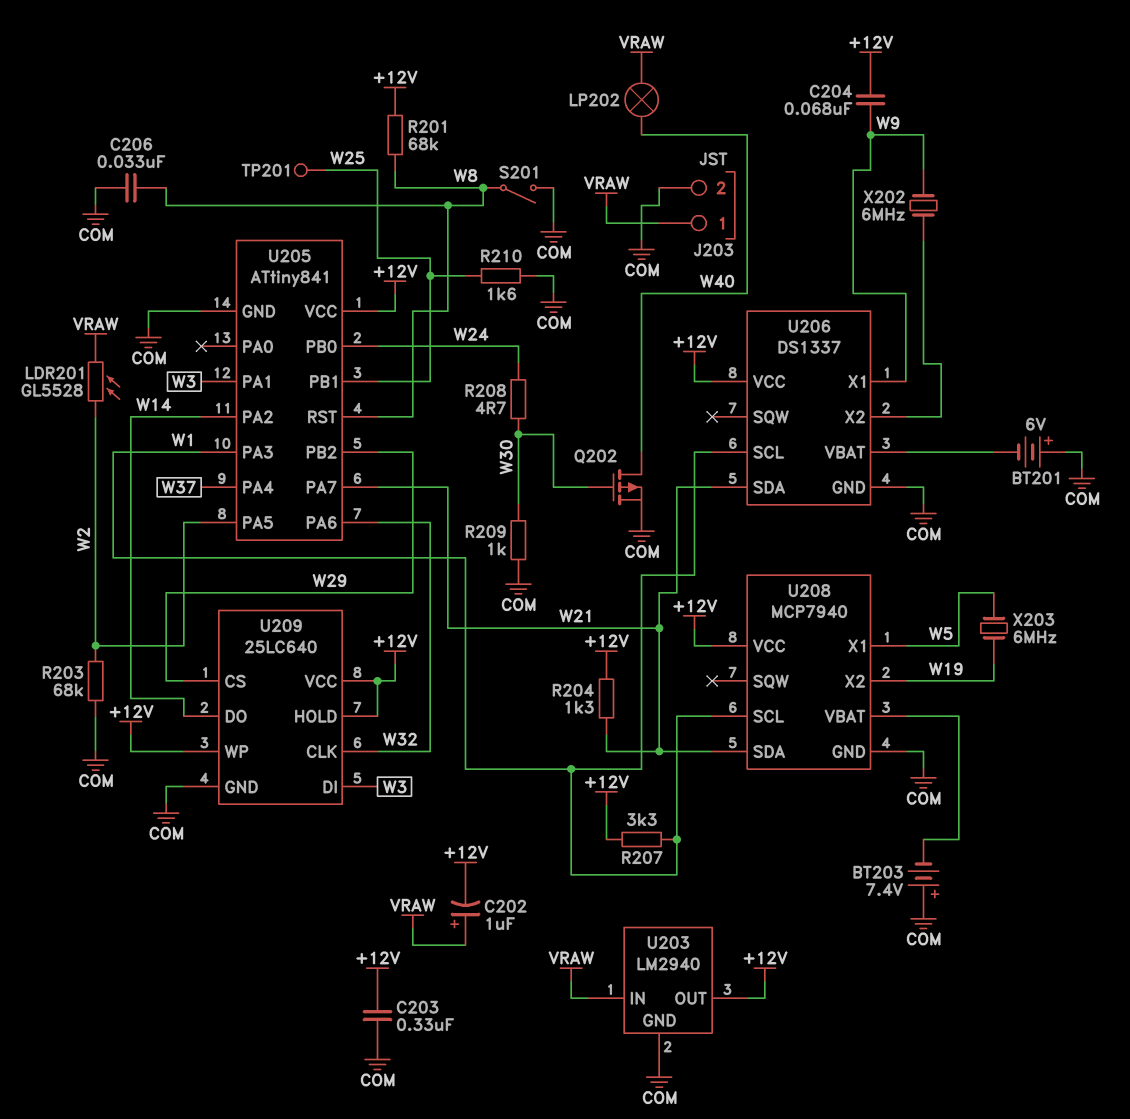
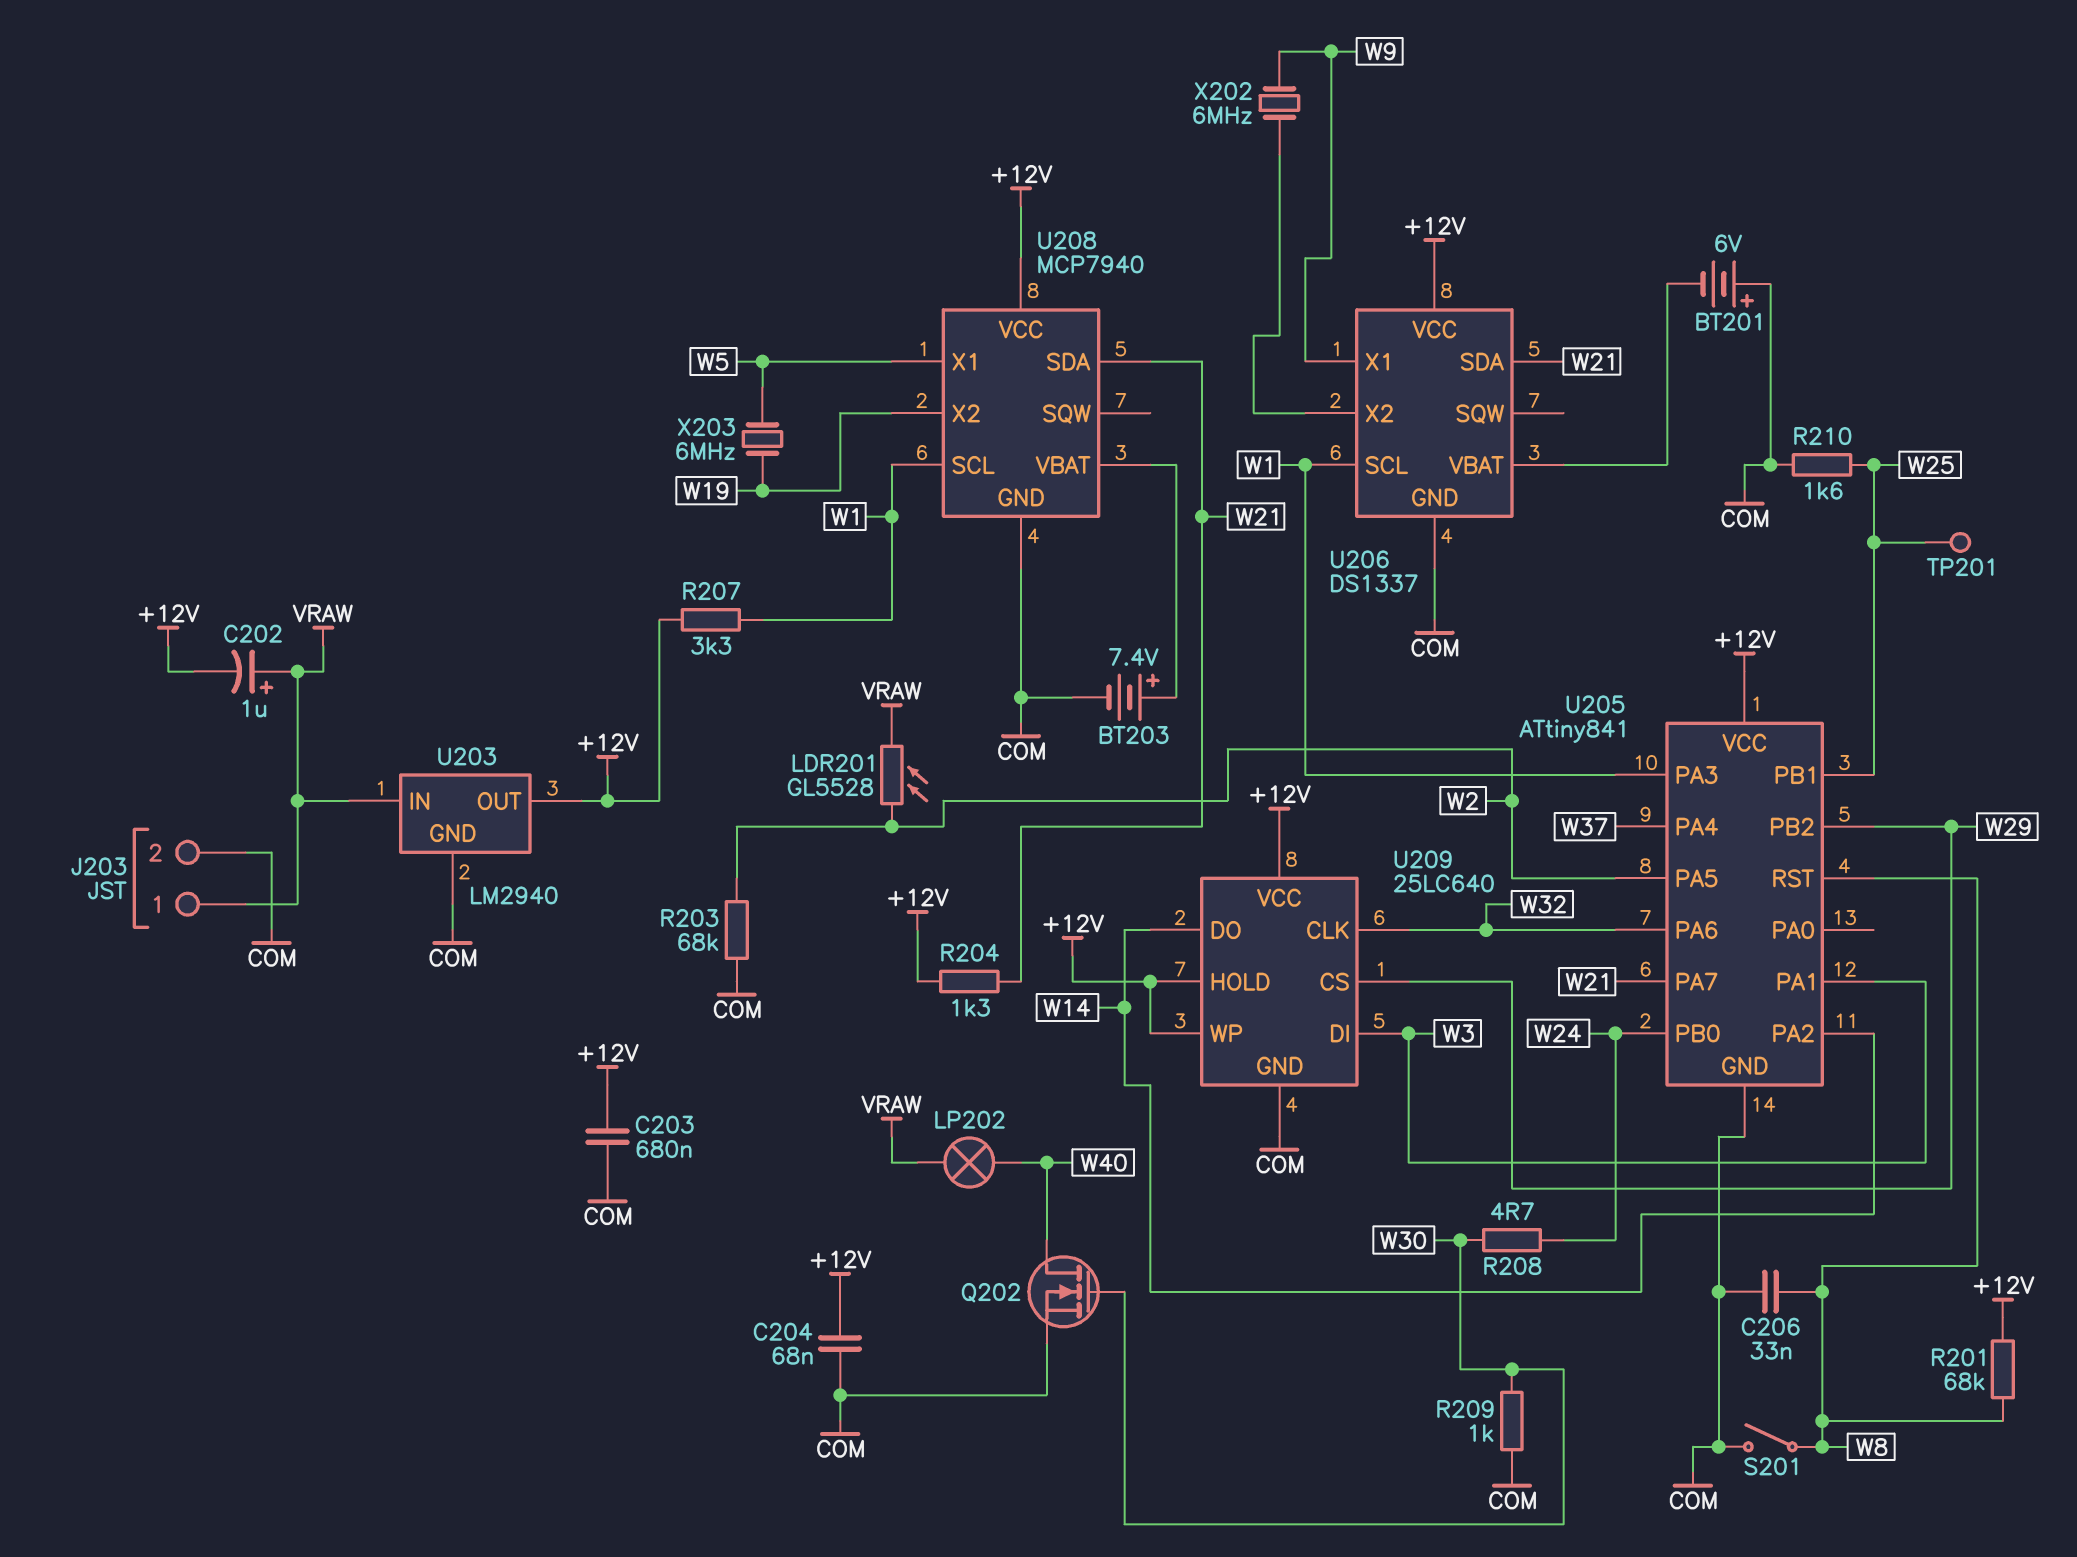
BT203: 7.4V (plus COM, minus U208/VBAT) -> 7.4V (plus U208/VBAT, minus COM)
C203: 330nF (+12V, COM) -> 680nF (+12V, COM)
C204: 68nF (+12V, W9) -> 68nF (+12V, COM)
Q202: PMOS (G W30, D W40, S COM) -> NMOS (G W30, D W40, S COM)

